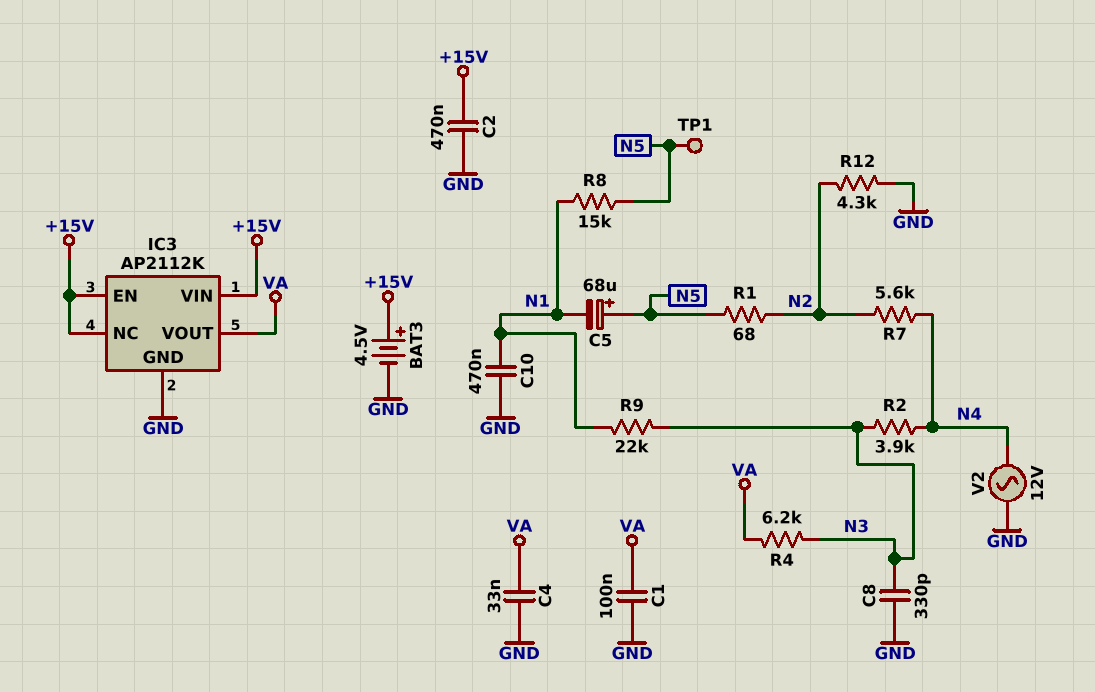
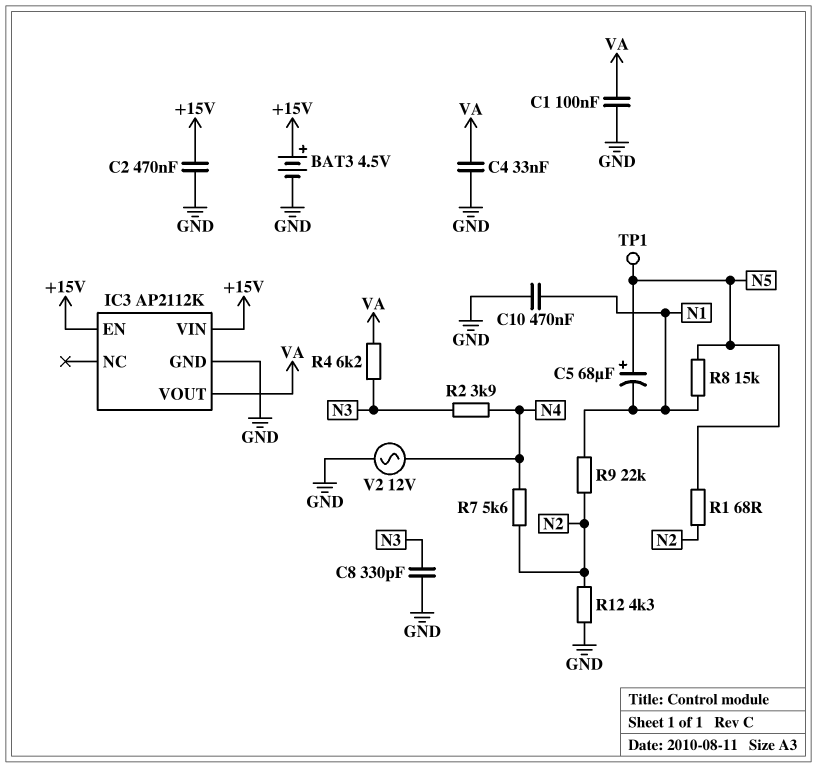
IC3 pin NC: +15V -> none
R9: 22k (N1, N3) -> 22k (N1, N2)

